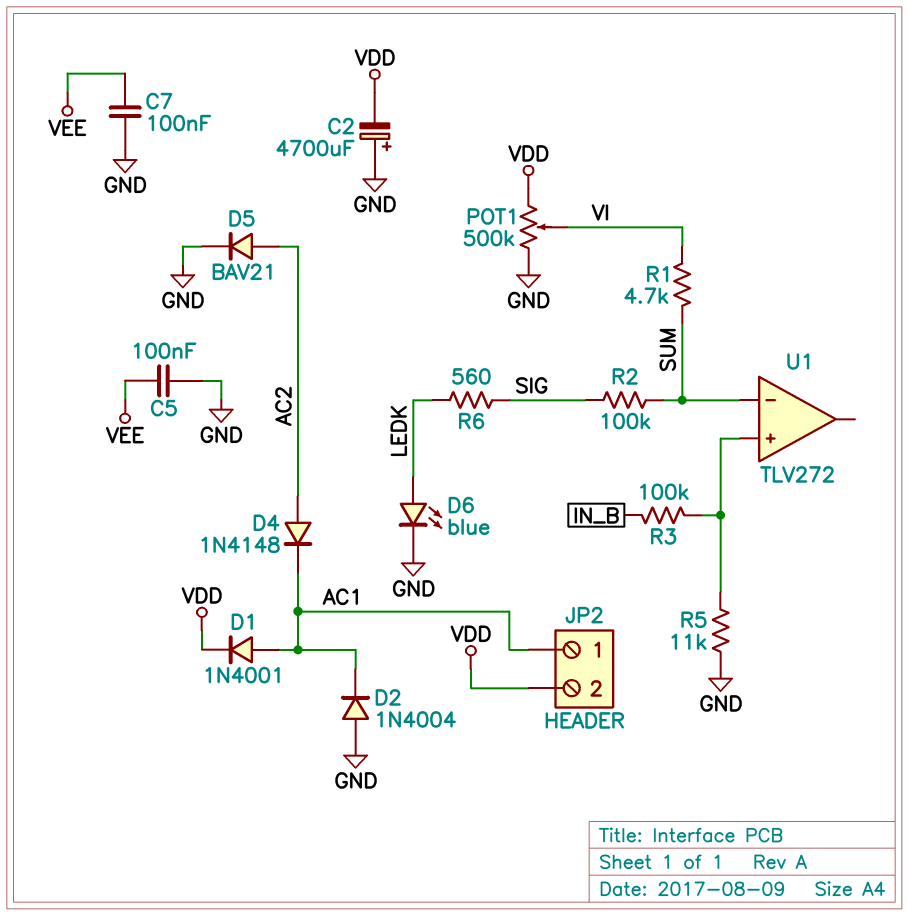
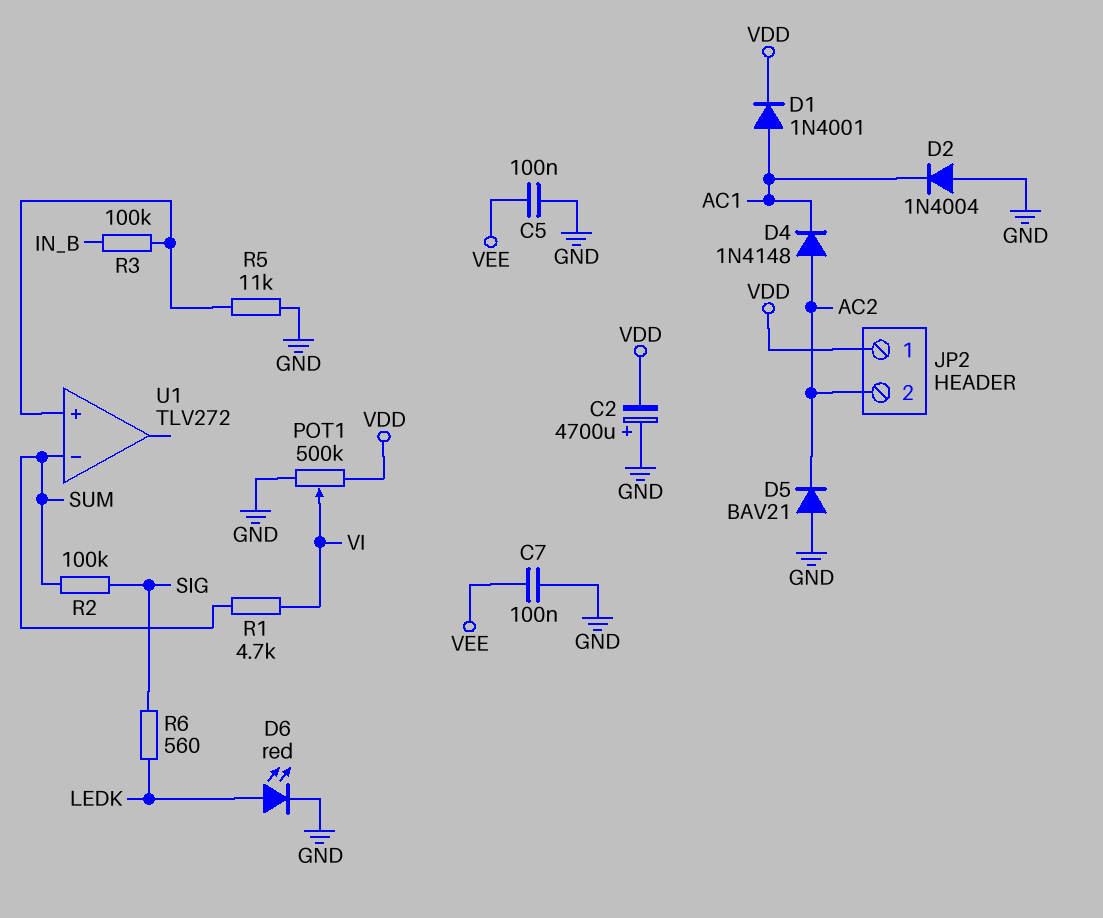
D5: diode BAV21 (A AC2, K GND) -> diode BAV21 (A GND, K AC2)
D6: LED blue (A LEDK, K GND) -> LED red (A LEDK, K GND)
JP2 pin 1: AC1 -> VDD
JP2 pin 2: VDD -> AC2

